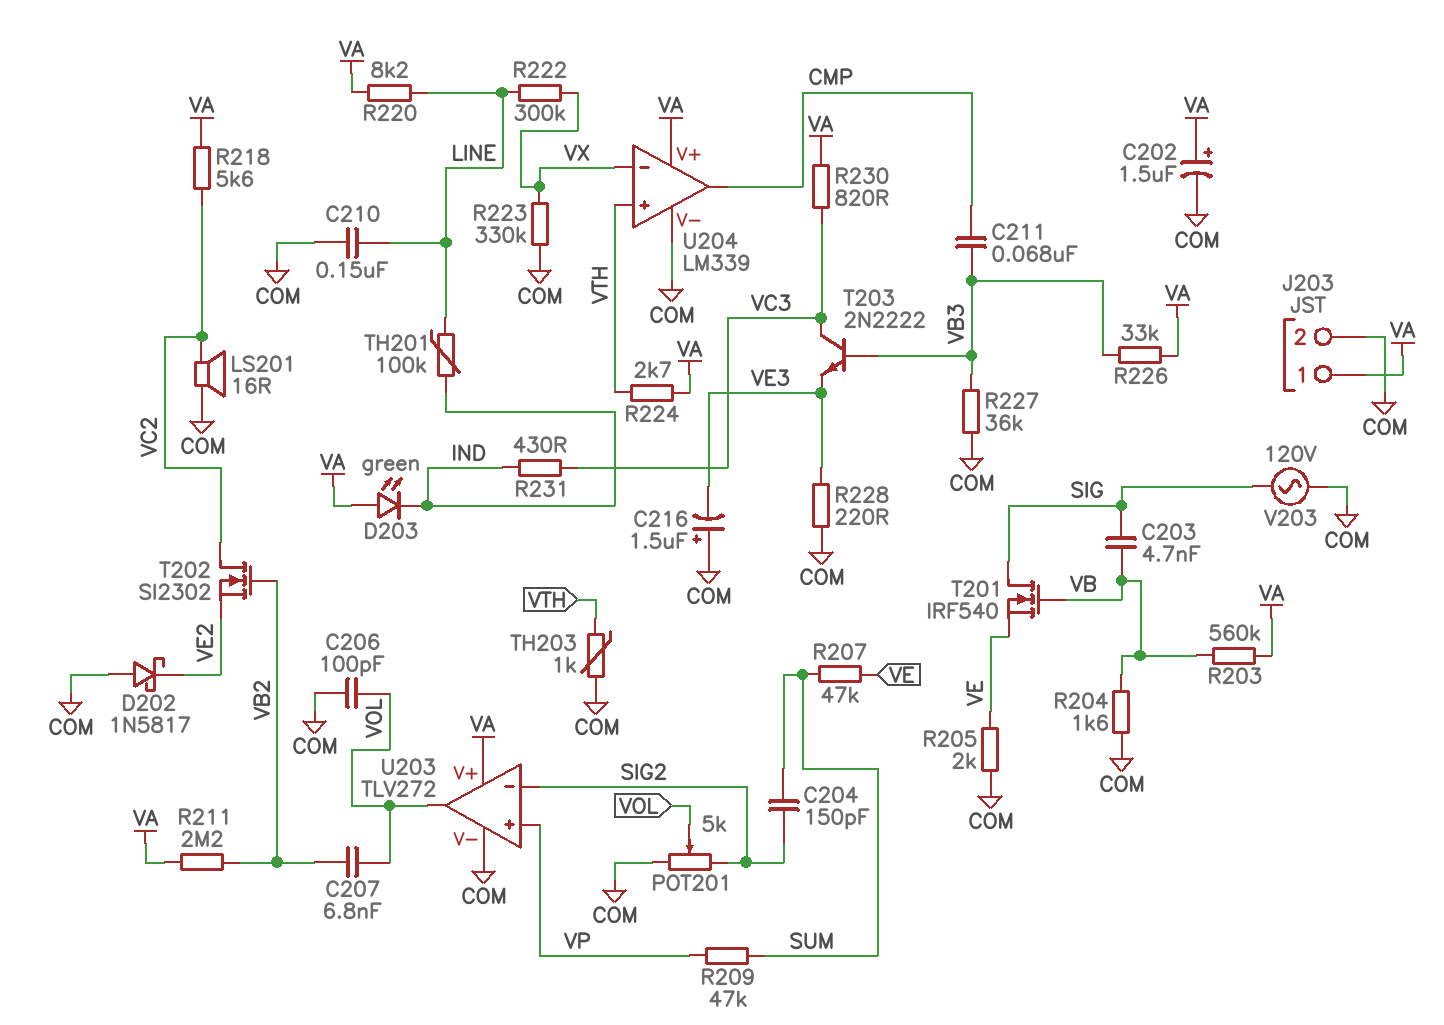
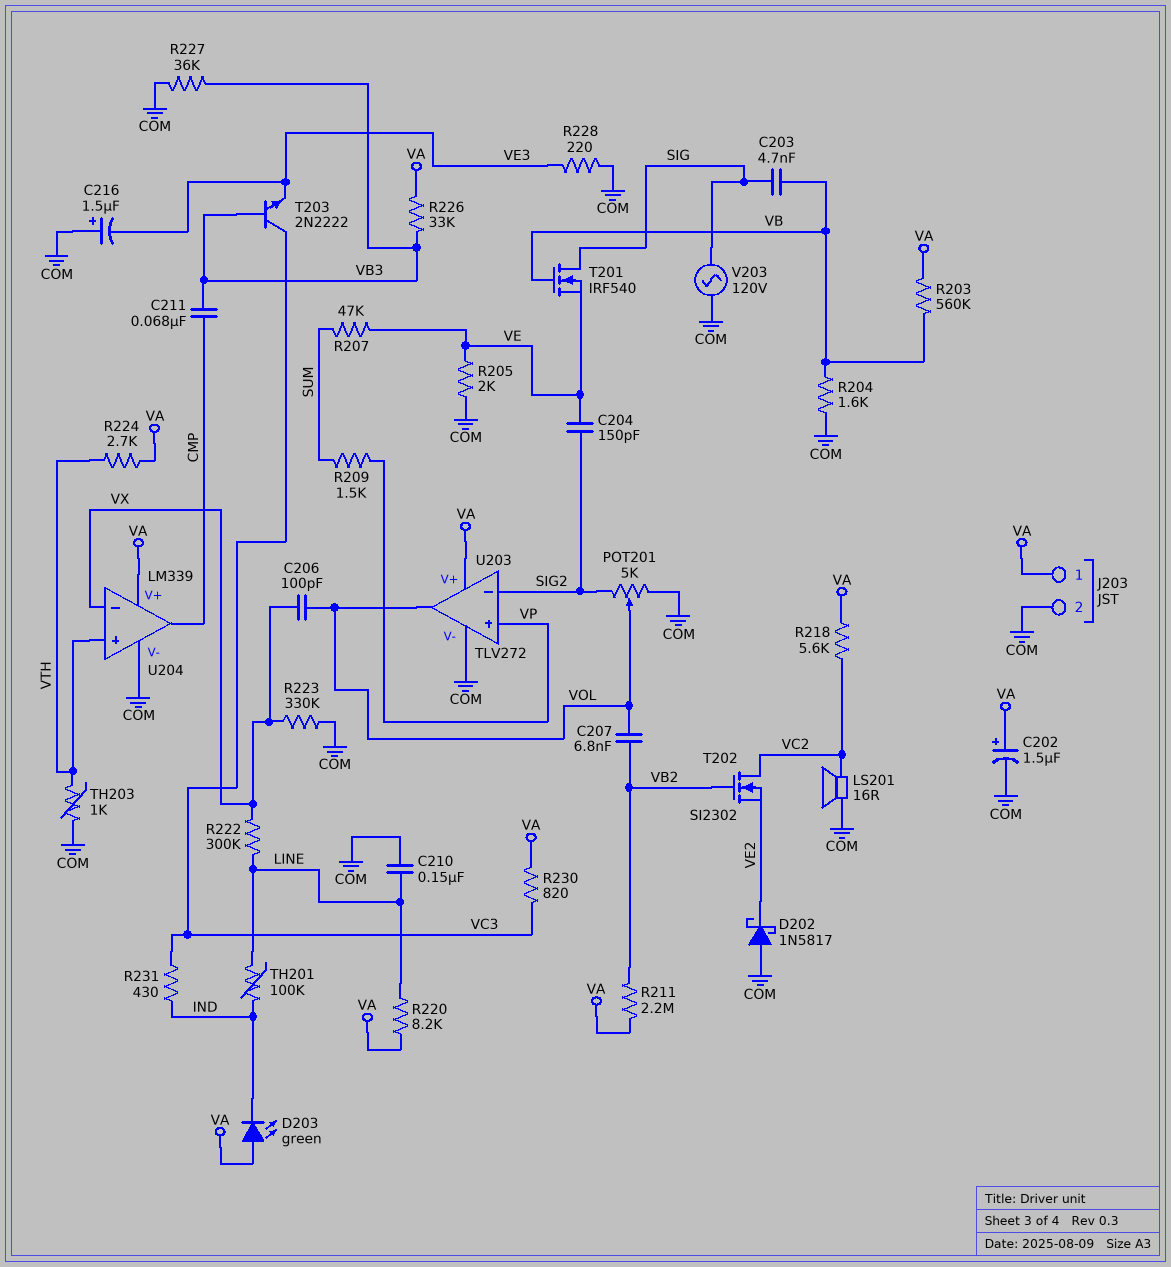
C204: 150pF (SIG2, SUM) -> 150pF (SIG2, VE)
C206: 100pF (COM, VOL) -> 100pF (VOL, VX)
R209: 47k (SUM, VP) -> 1.5k (SUM, VP)

